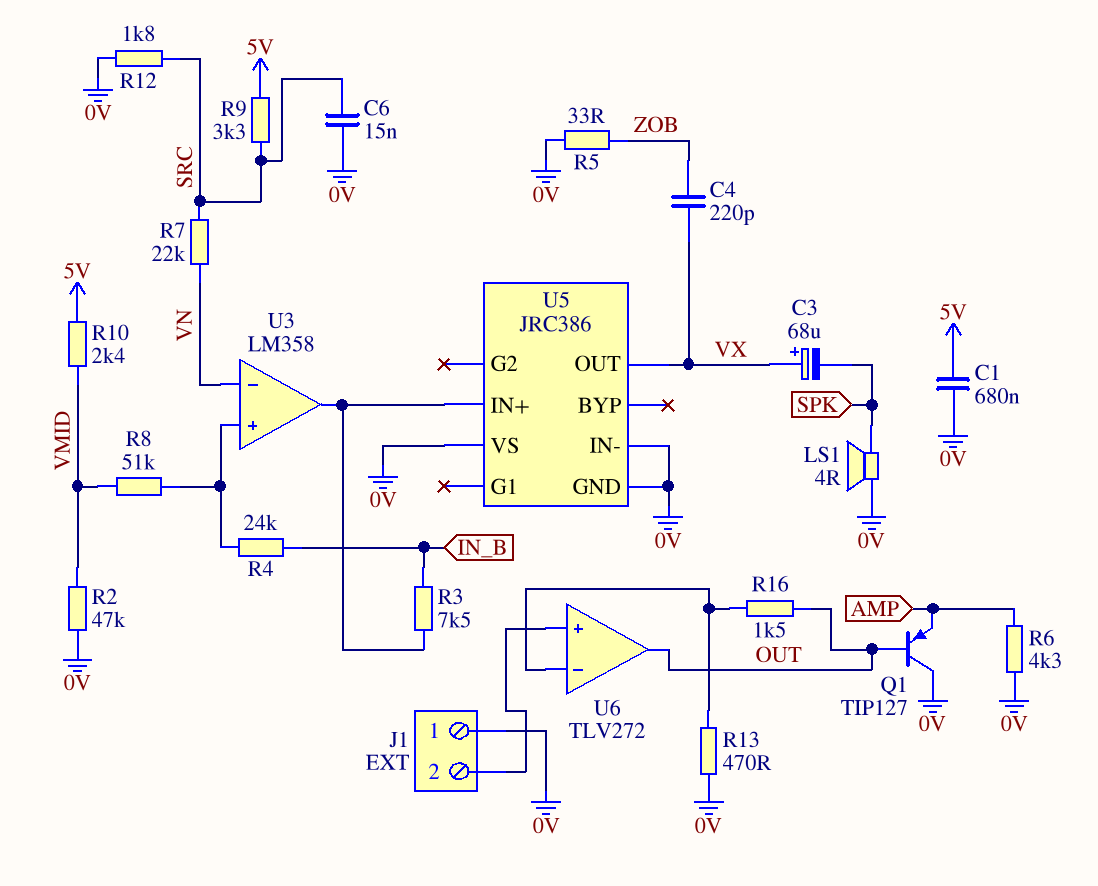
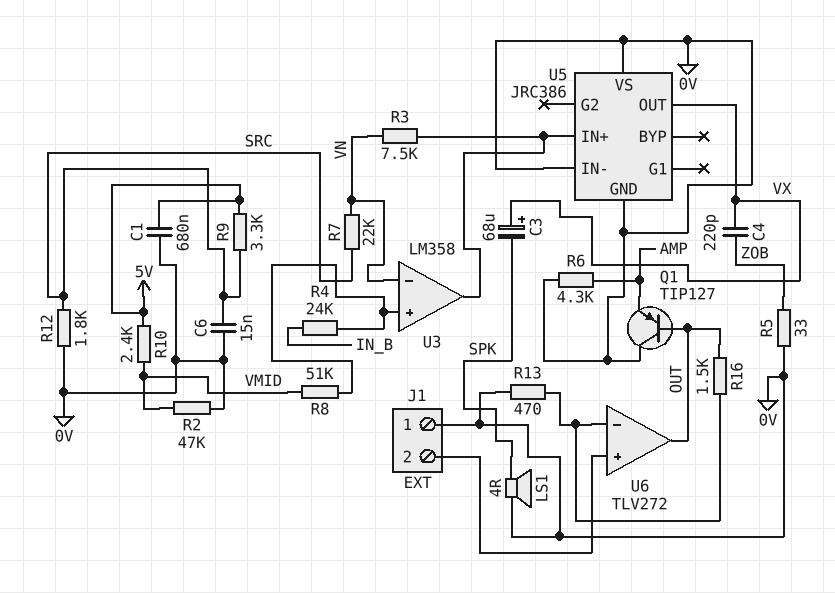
R3: 7.5k (IN_B, U3/out) -> 7.5k (U3/out, VN)

